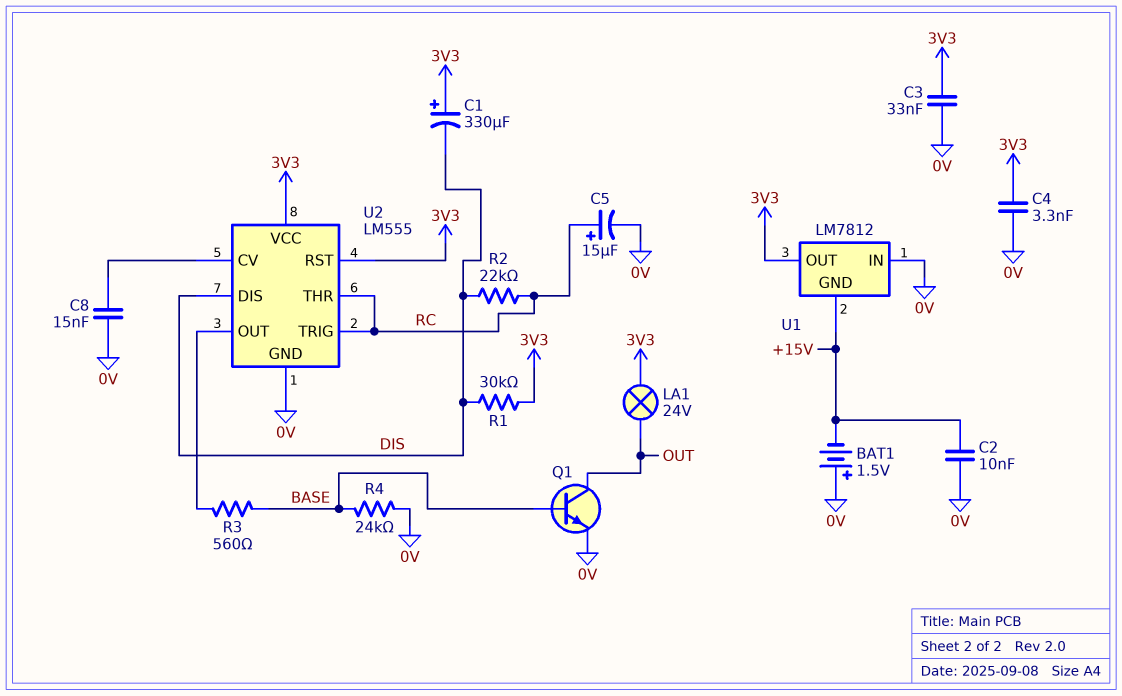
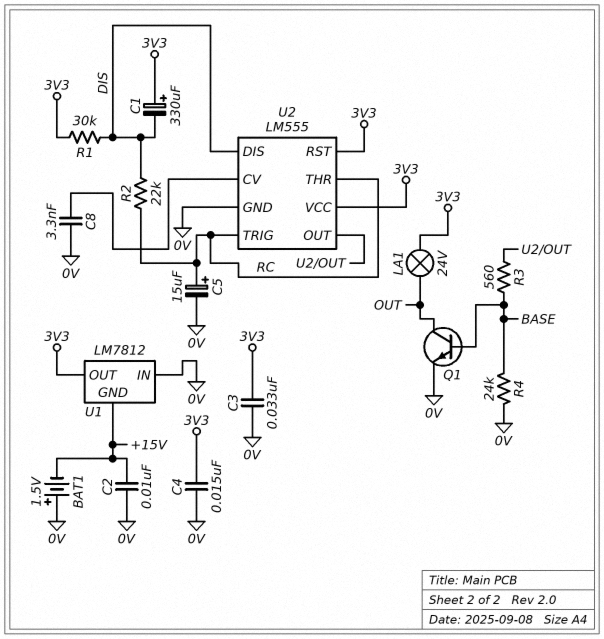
C4: 3.3nF (0V, 3V3) -> 15nF (0V, 3V3)
C8: 15nF (0V, U2/CV) -> 3.3nF (0V, U2/CV)

